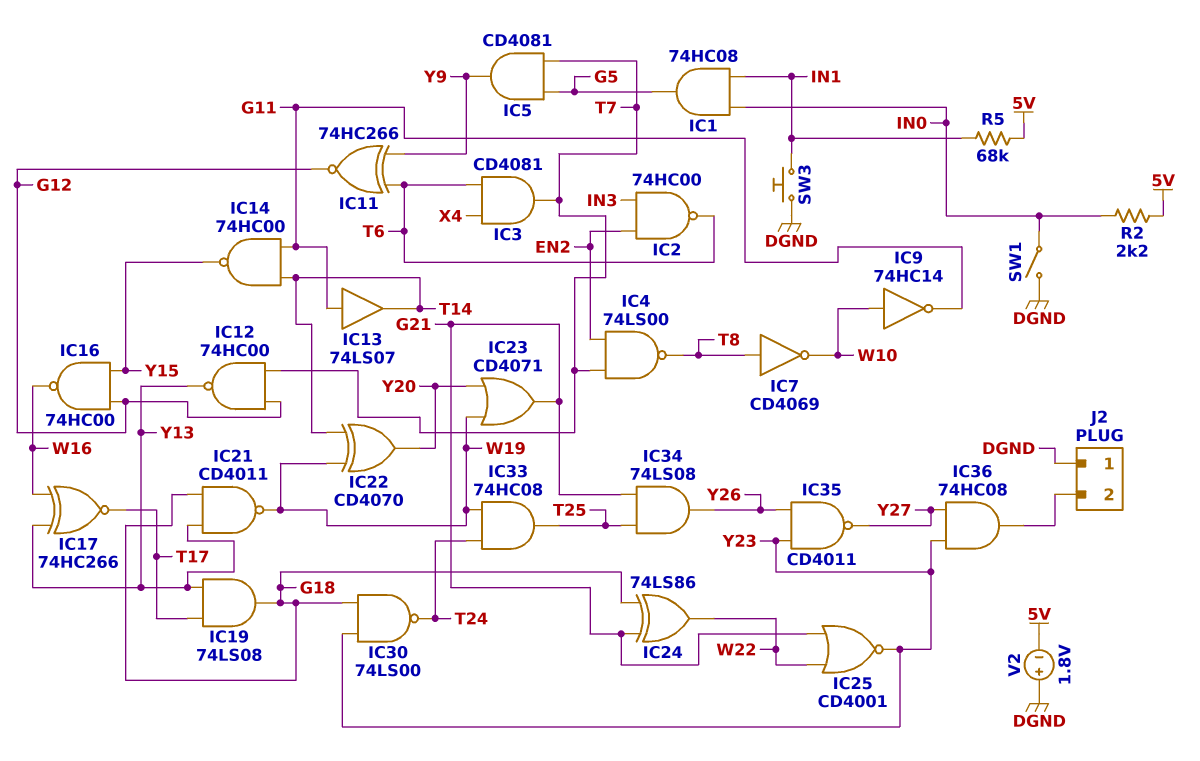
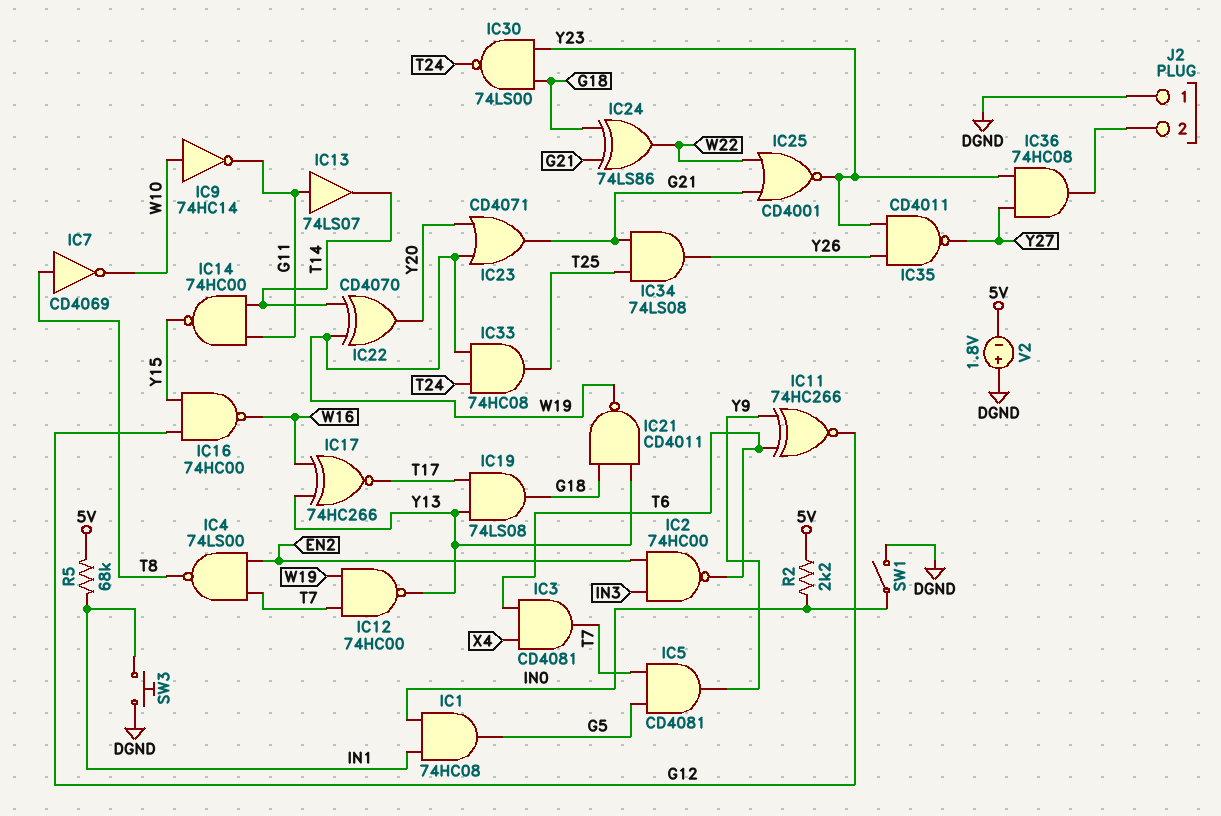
IC12: NAND 74HC00 (in G12, in T7, out Y13) -> NAND 74HC00 (in T7, in W19, out Y13)

